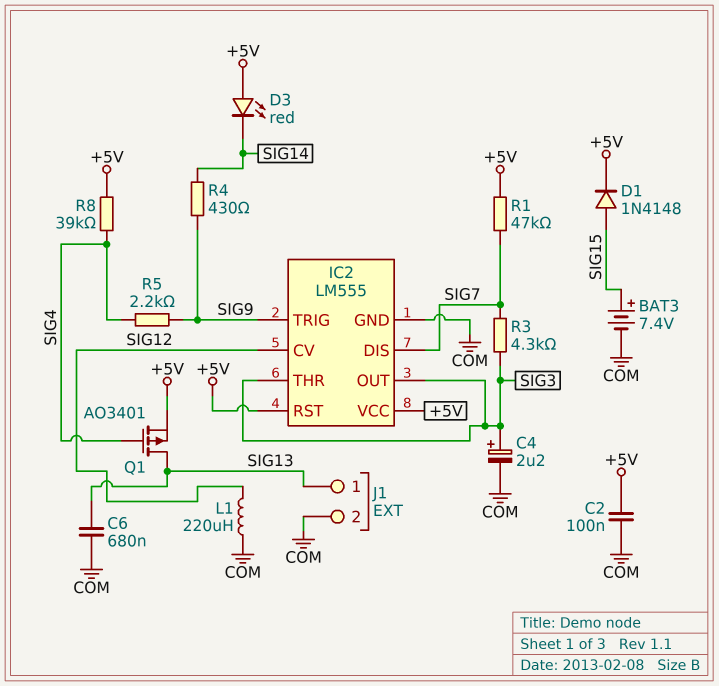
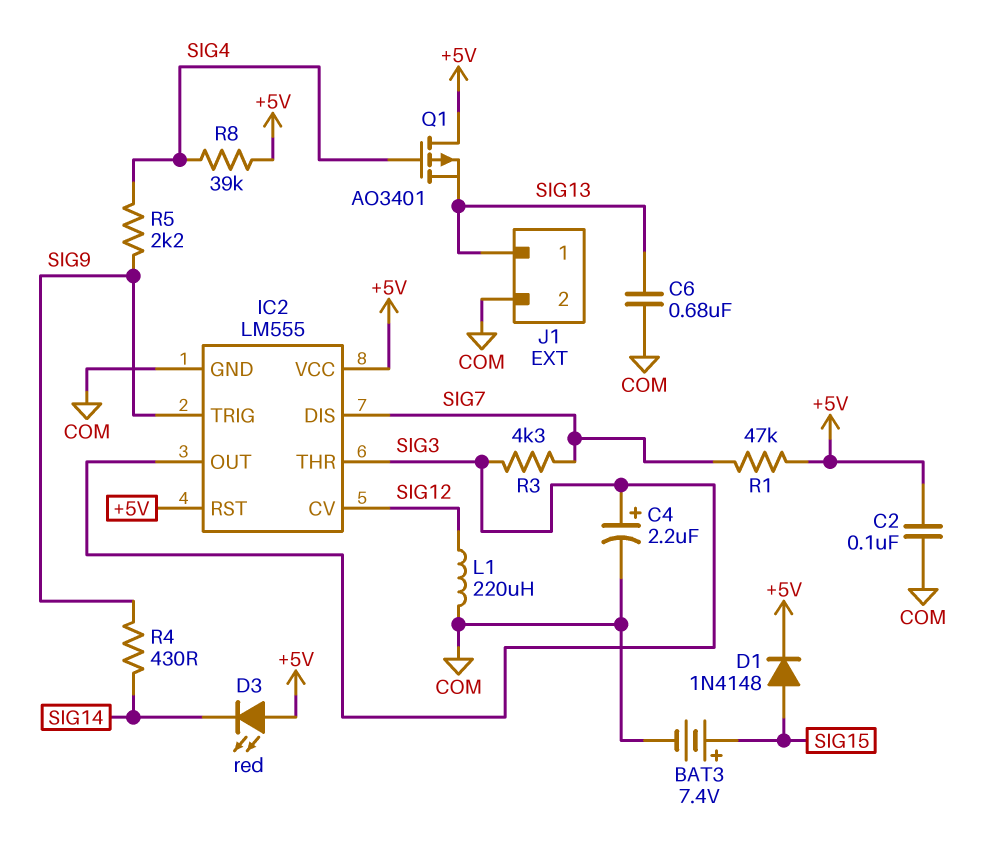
Q1: PMOS AO3401 (G SIG4, D SIG13, S +5V) -> PMOS AO3401 (G SIG4, D +5V, S SIG13)

